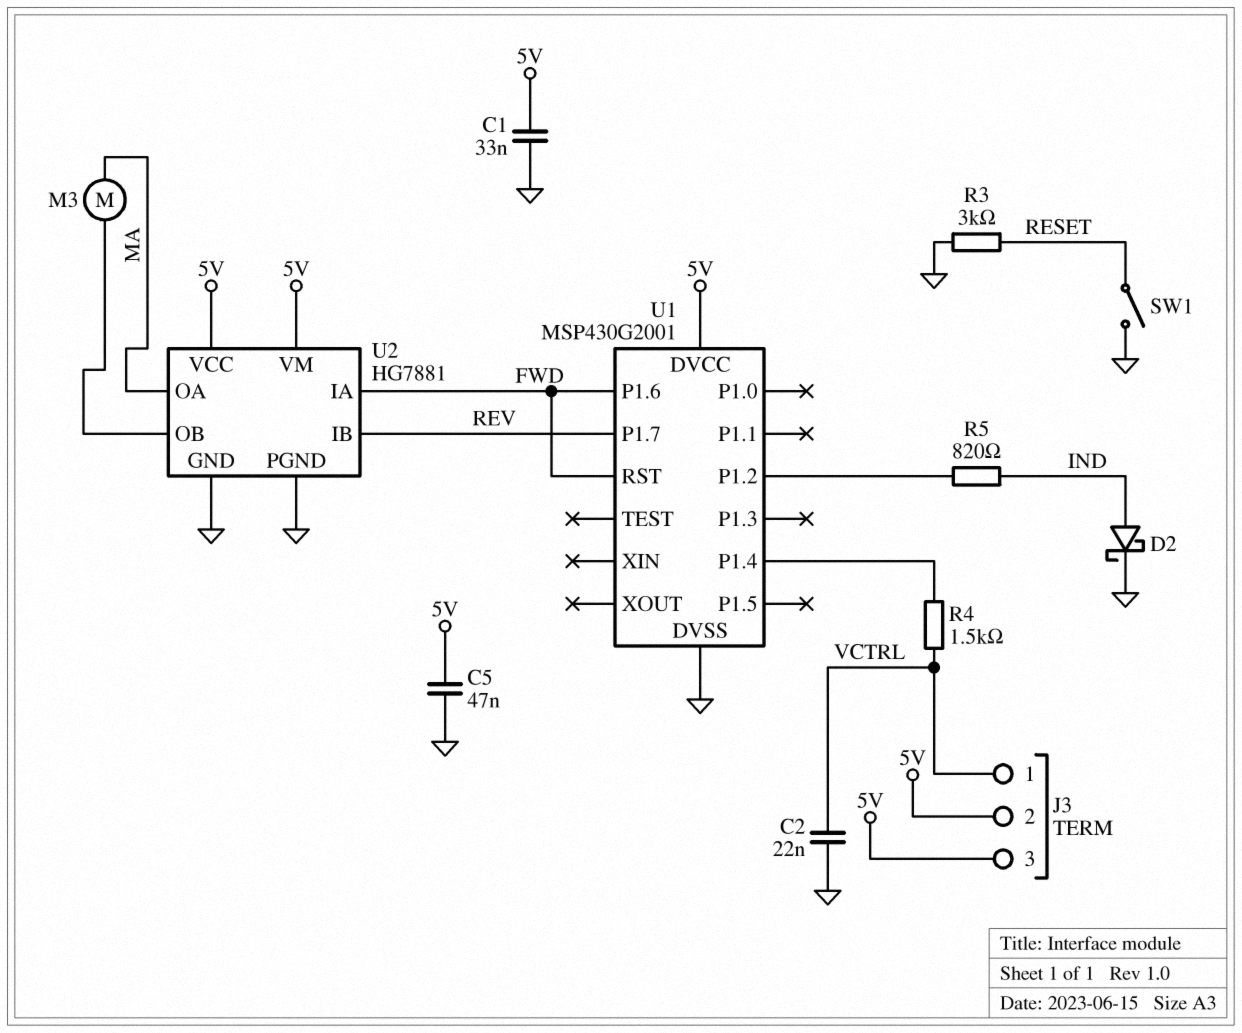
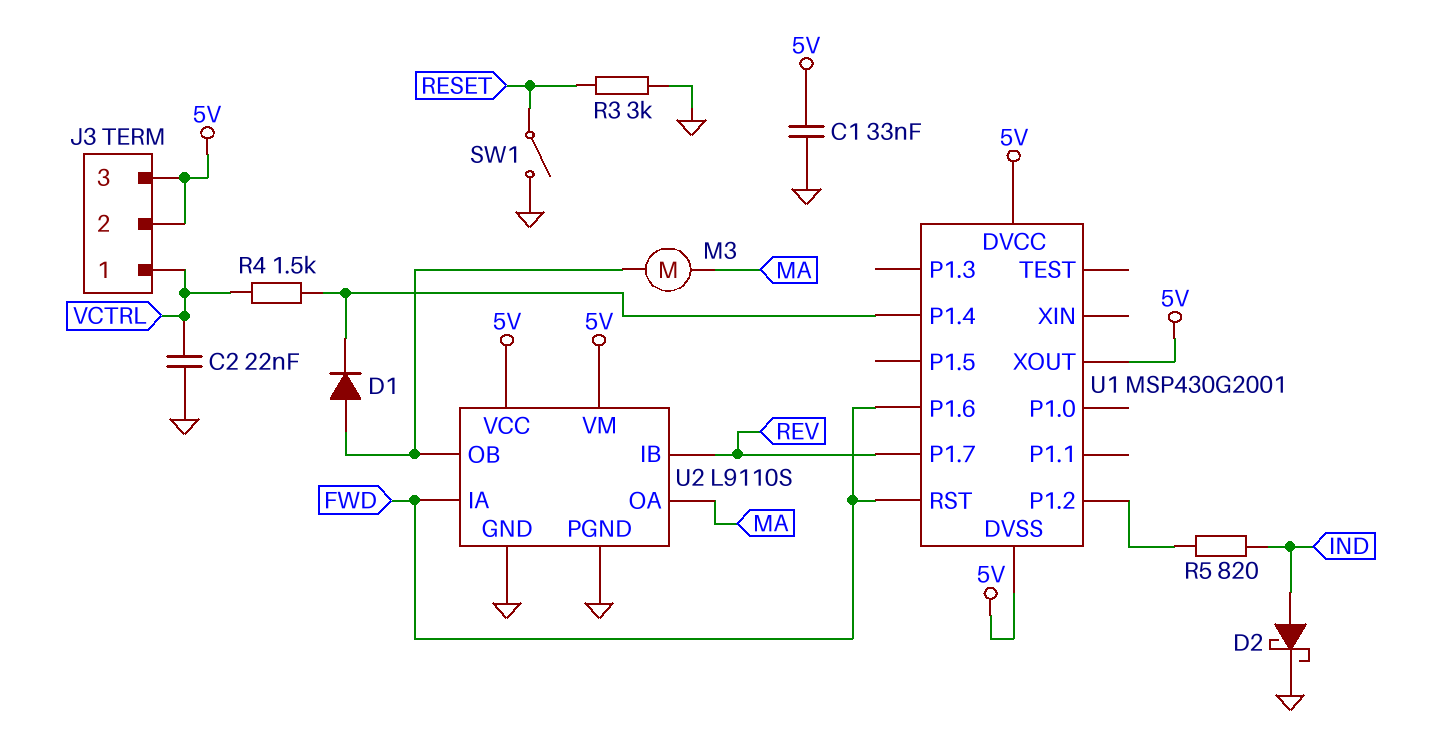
C5: 47nF (5V, GND) -> none
D1: none -> diode (A U2/OB, K U1/P1.4)
U1 pin DVSS: GND -> 5V
U1 pin XOUT: none -> 5V
U2: HG7881 -> L9110S

